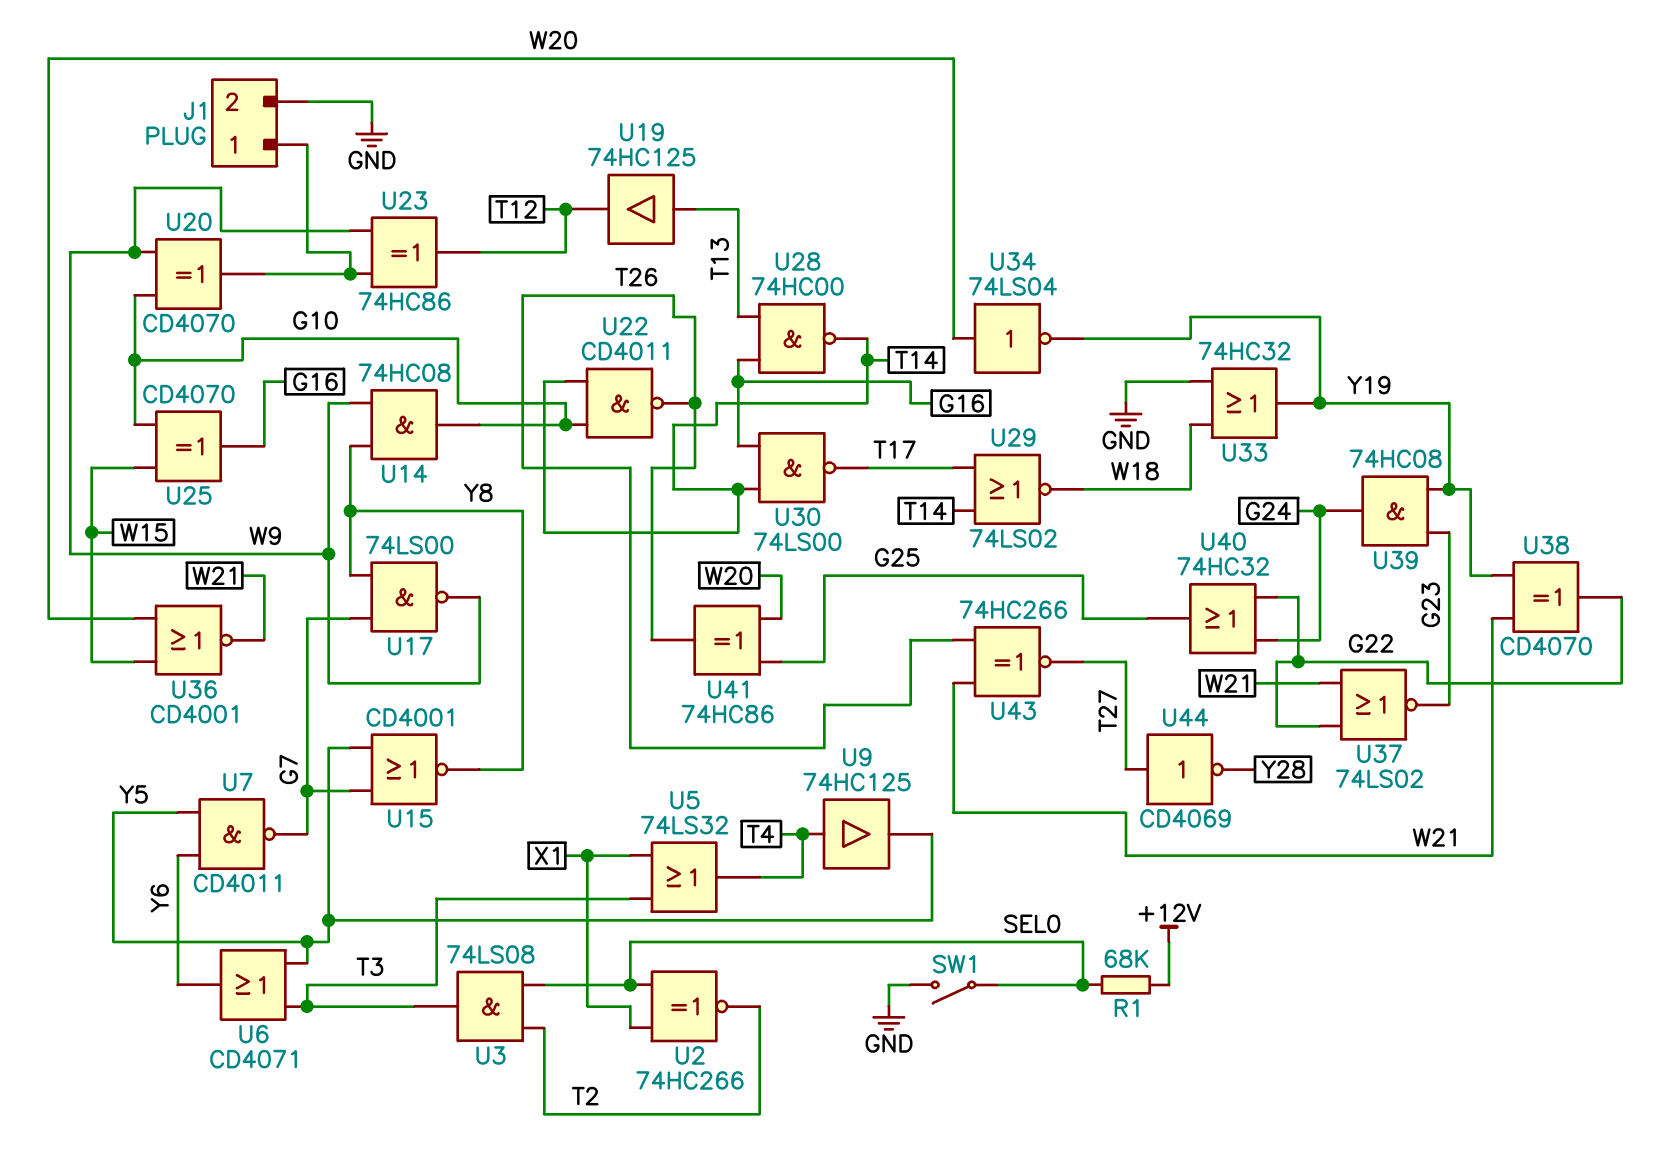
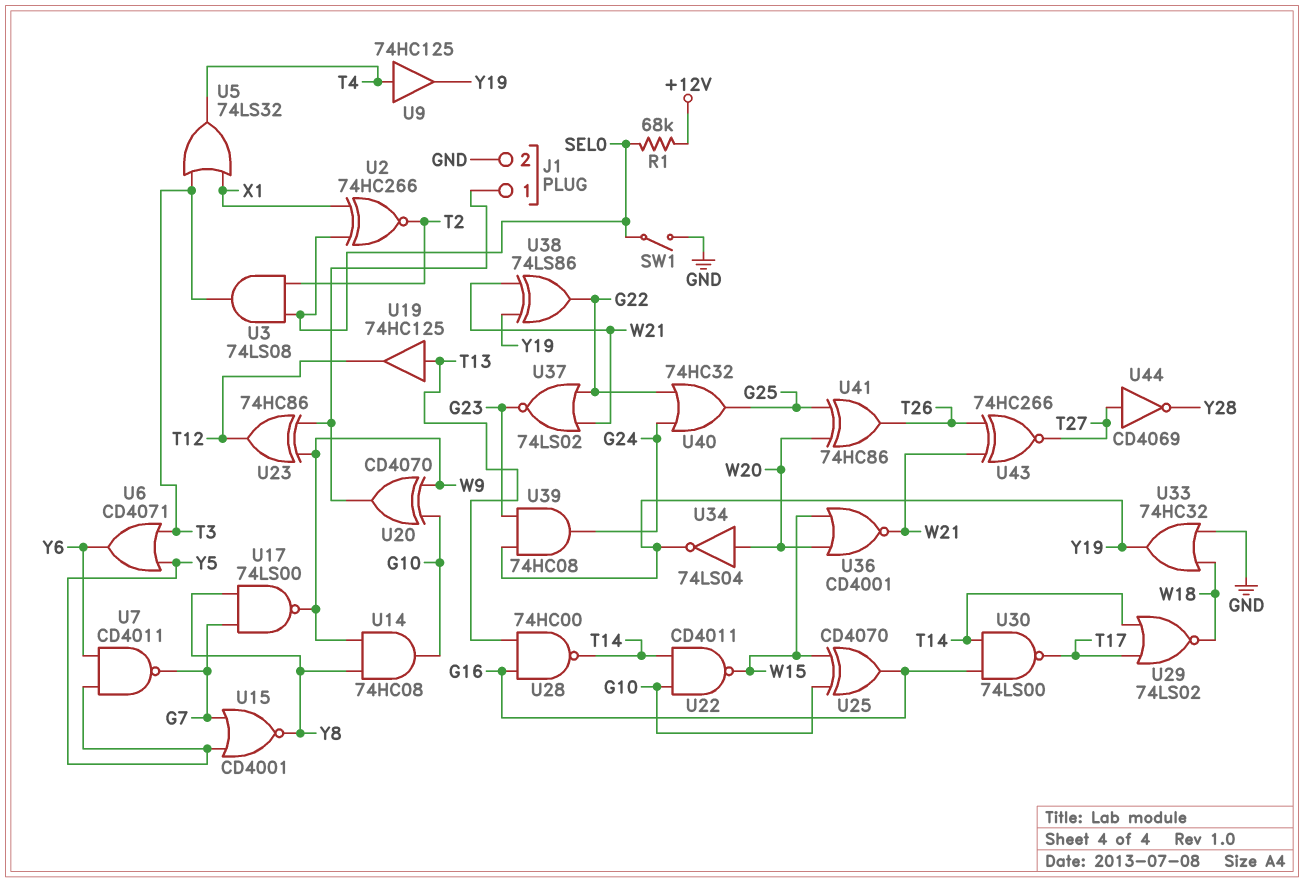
U9: buffer 74HC125 (in T4, out Y5) -> buffer 74HC125 (in T4, out Y19)
U22: NAND CD4011 (in G10, in T14, out T26) -> NAND CD4011 (in G10, in T14, out W15)
U38: XOR CD4070 (in W21, in Y19, out G22) -> XOR 74LS86 (in W21, in Y19, out G22)

